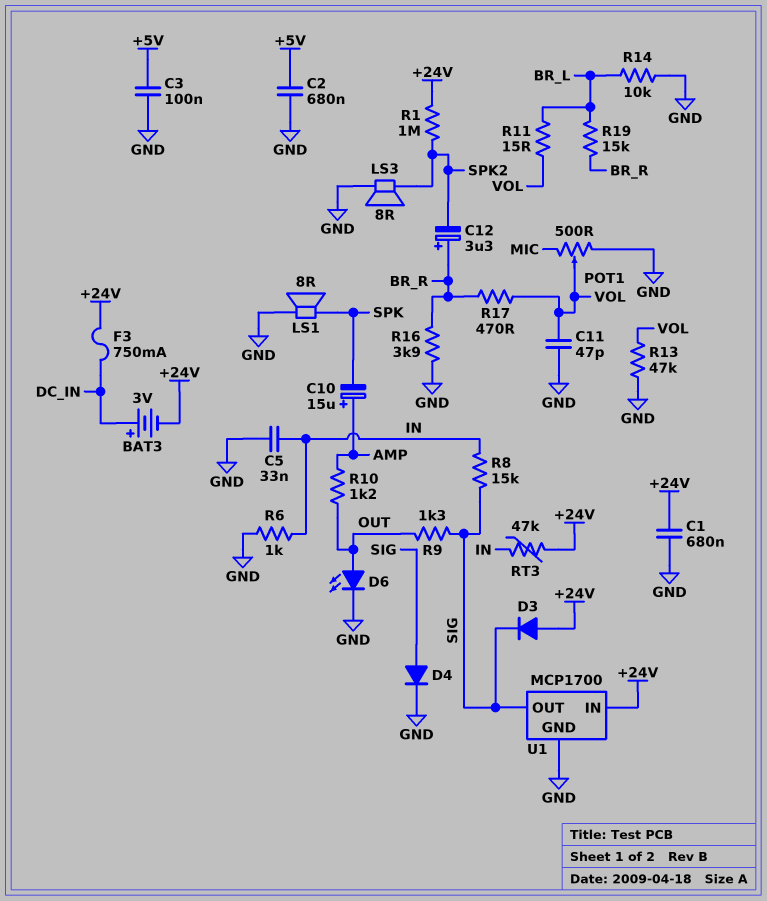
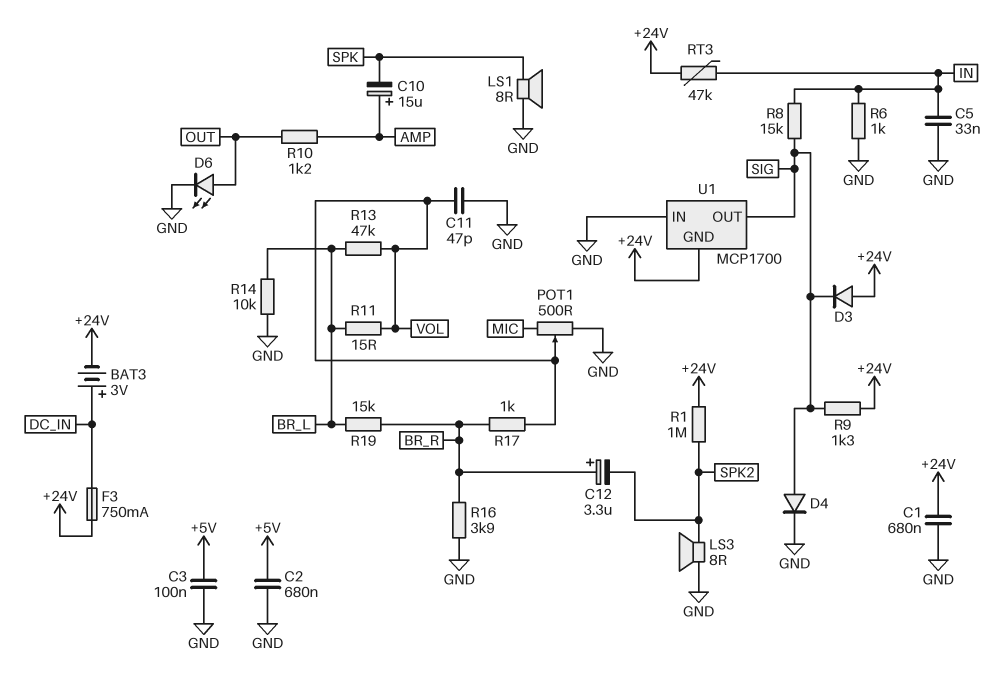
R9: 1.3k (OUT, SIG) -> 1.3k (+24V, SIG)
R13: 47k (GND, VOL) -> 47k (BR_L, VOL)
R17: 470 (BR_R, VOL) -> 1k (BR_R, VOL)
U1 pin GND: GND -> +24V
U1 pin IN: +24V -> GND

